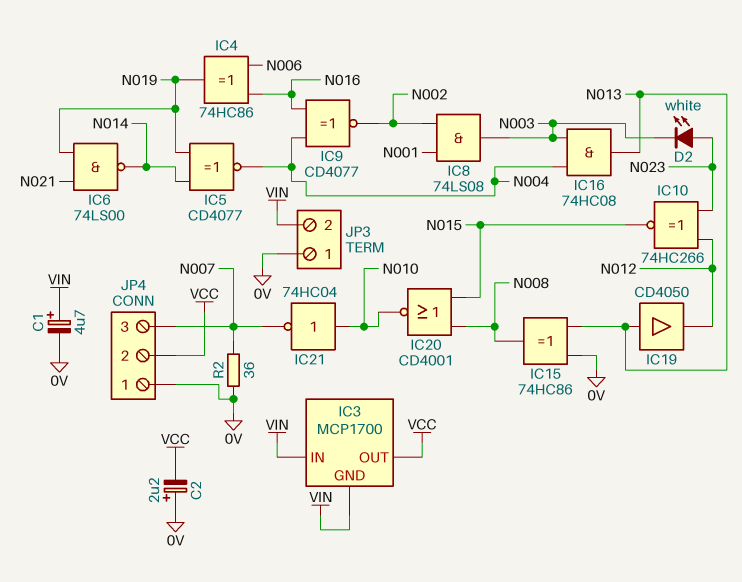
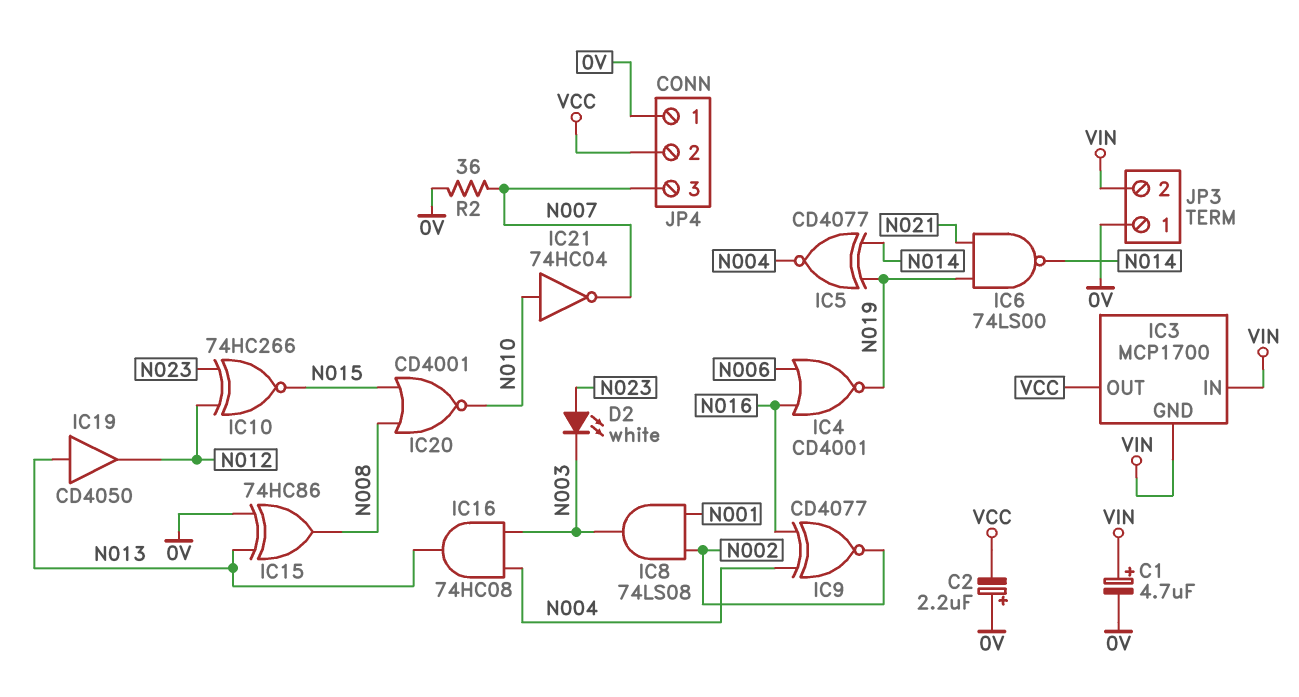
IC4: XOR 74HC86 (in N006, in N016, out N019) -> NOR CD4001 (in N006, in N016, out N019)

